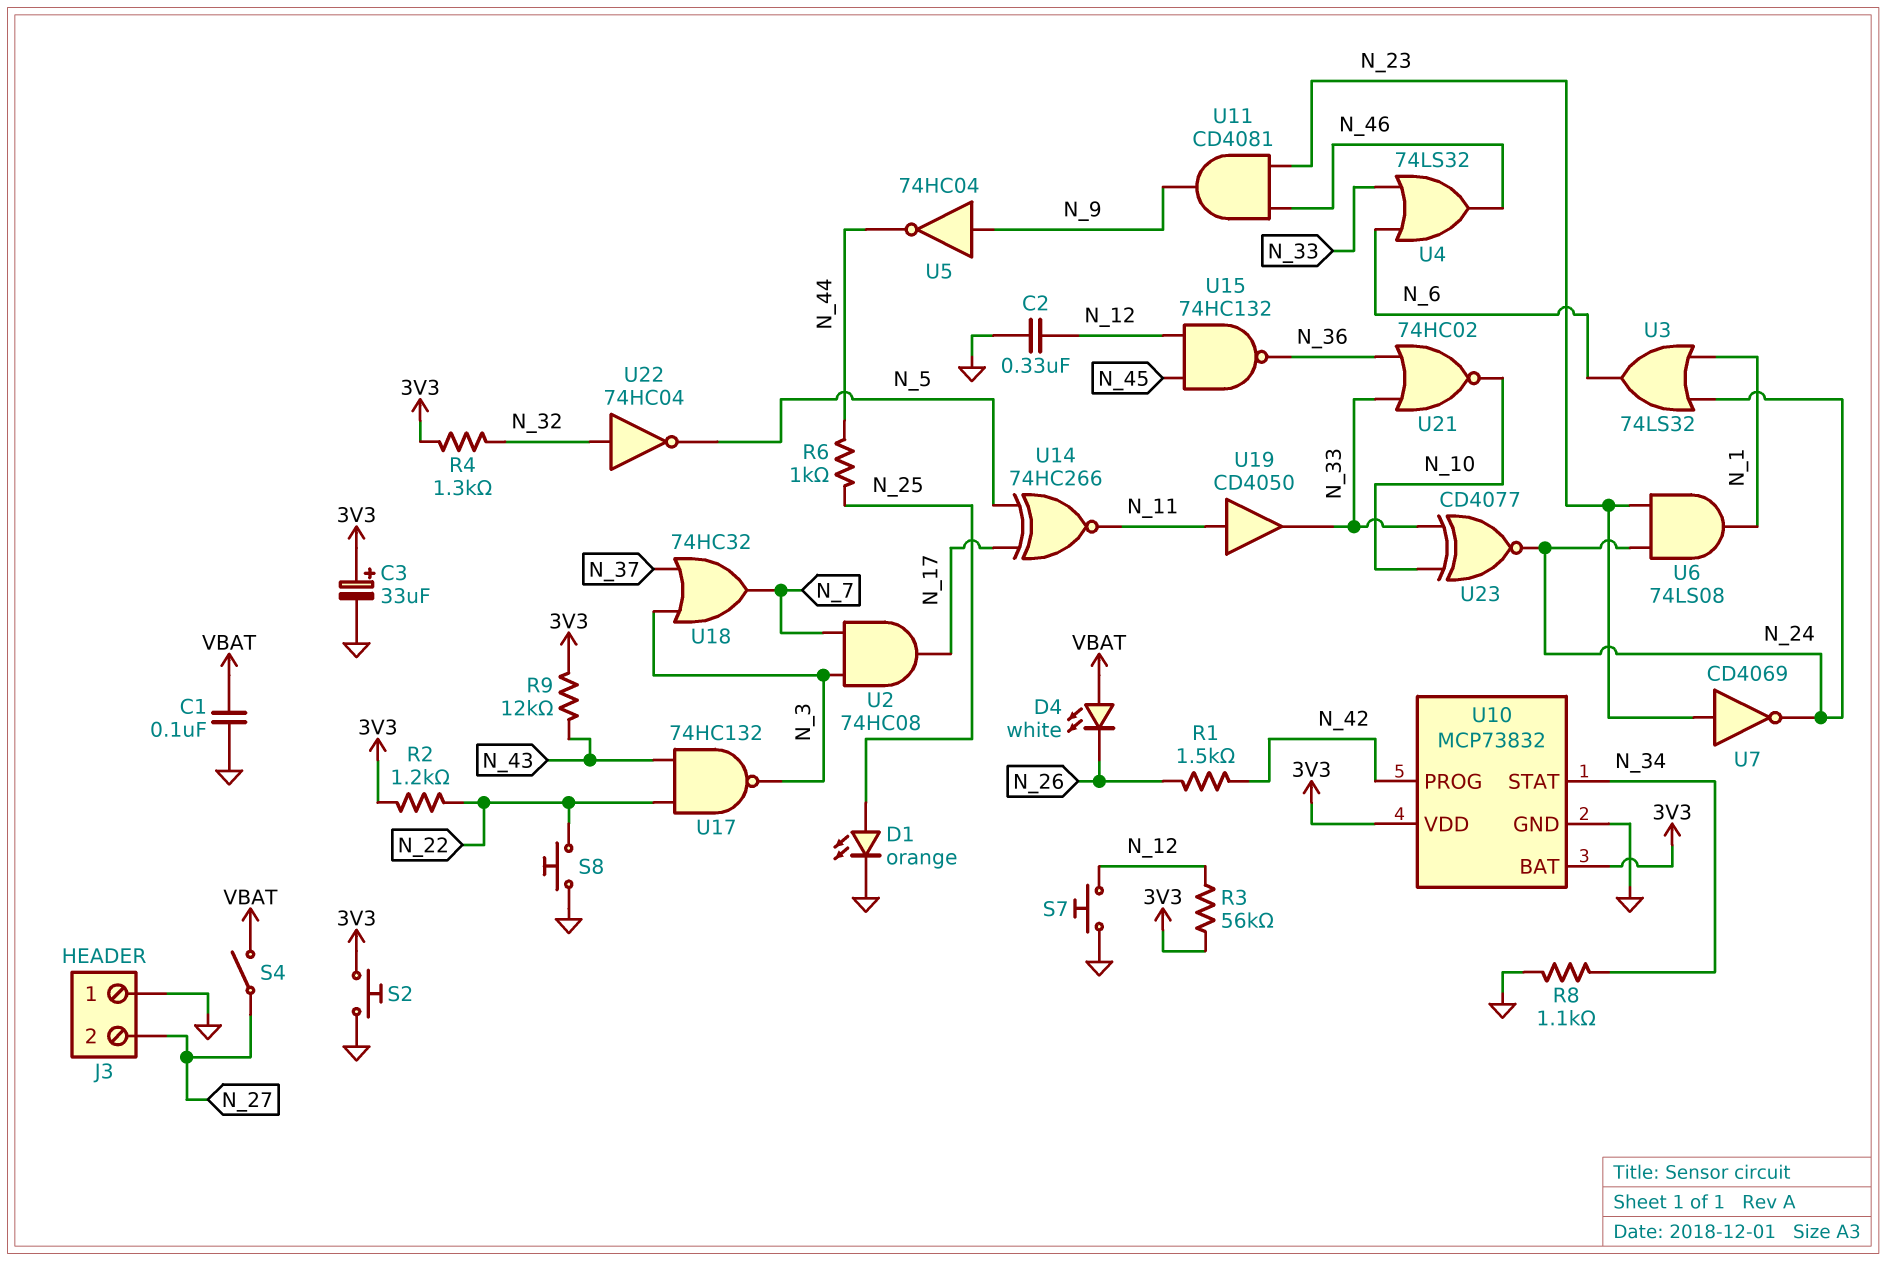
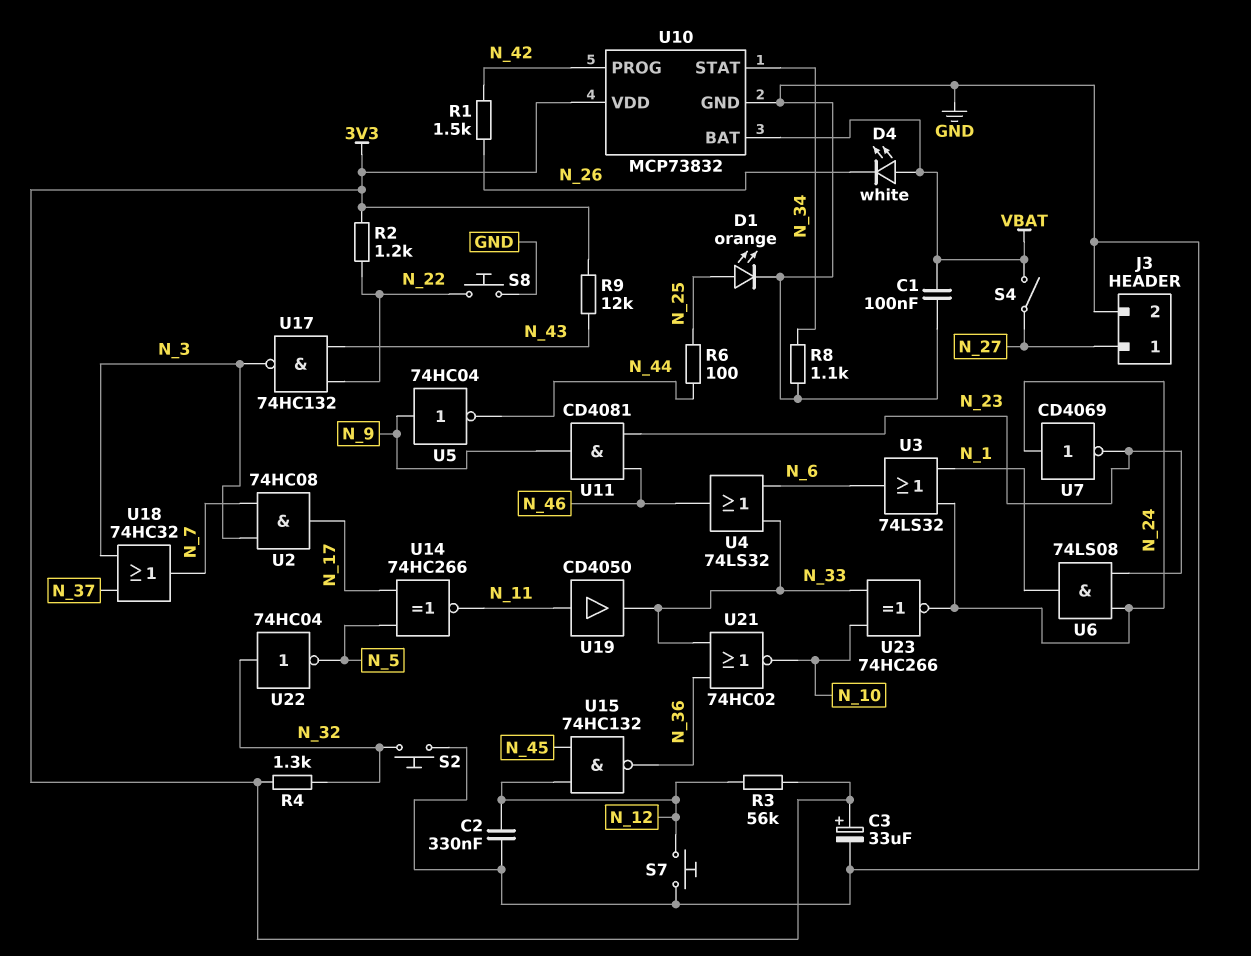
J3 pin 1: GND -> N_27
J3 pin 2: N_27 -> GND
R6: 1k (N_25, N_44) -> 100 (N_25, N_44)
S2: button (3V3, GND) -> button (GND, N_32)
U7: NOT CD4069 (in N_23, out N_24) -> NOT CD4069 (in N_24, out N_23)
U10 pin BAT: 3V3 -> VBAT
U23: XNOR CD4077 (in N_10, in N_33, out N_24) -> XNOR 74HC266 (in N_10, in N_33, out N_24)

